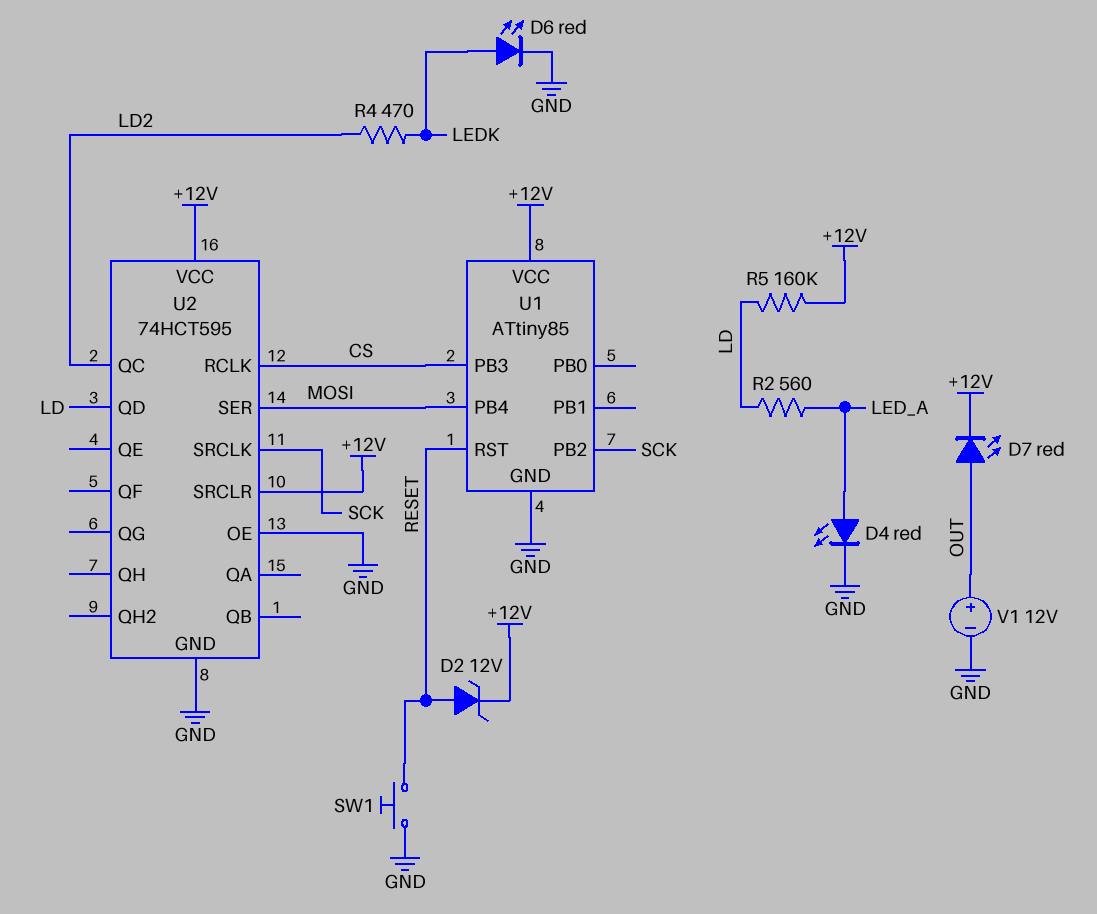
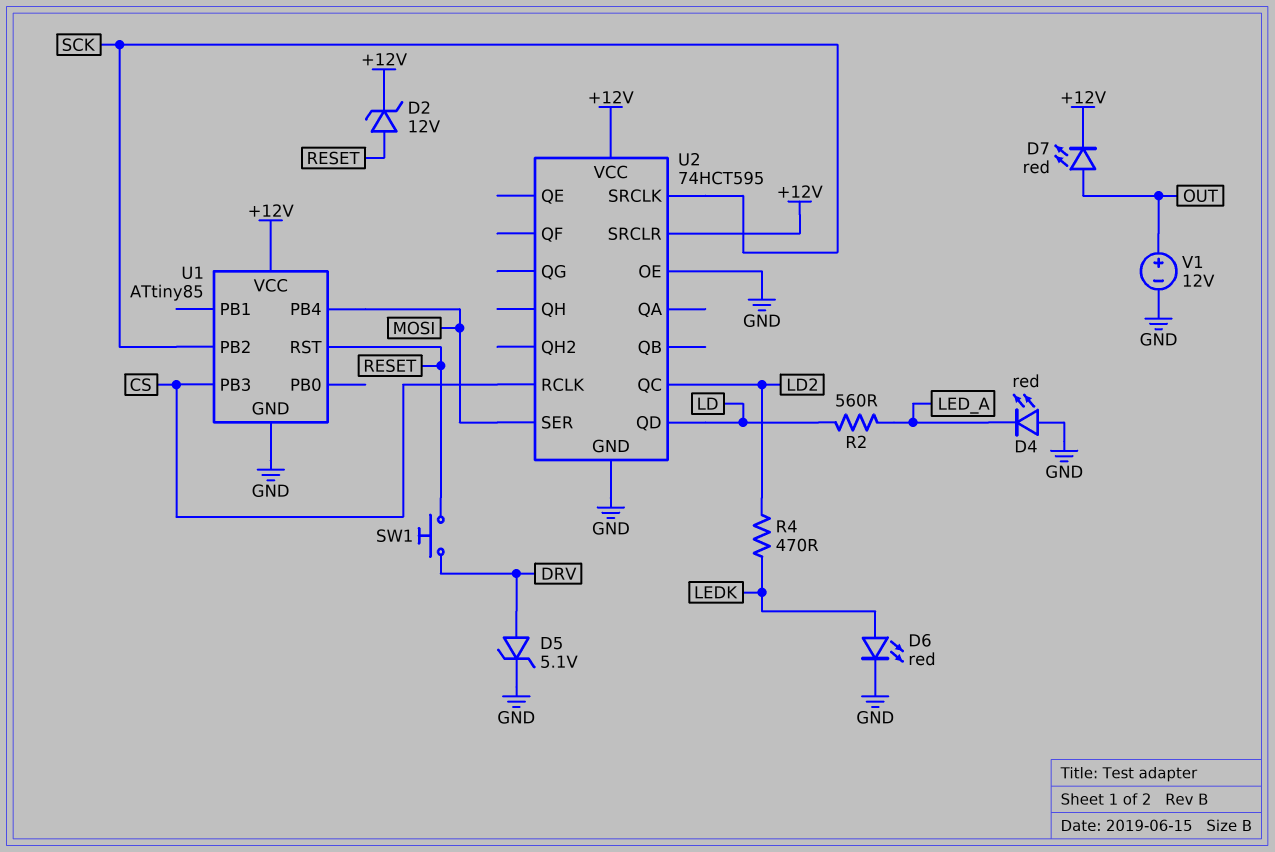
D4: LED red (A LED_A, K GND) -> LED red (A GND, K LED_A)
D5: none -> zener 5.1V (A DRV, K GND)
R5: 160k (+12V, LD) -> none
SW1: button (GND, RESET) -> button (DRV, RESET)

